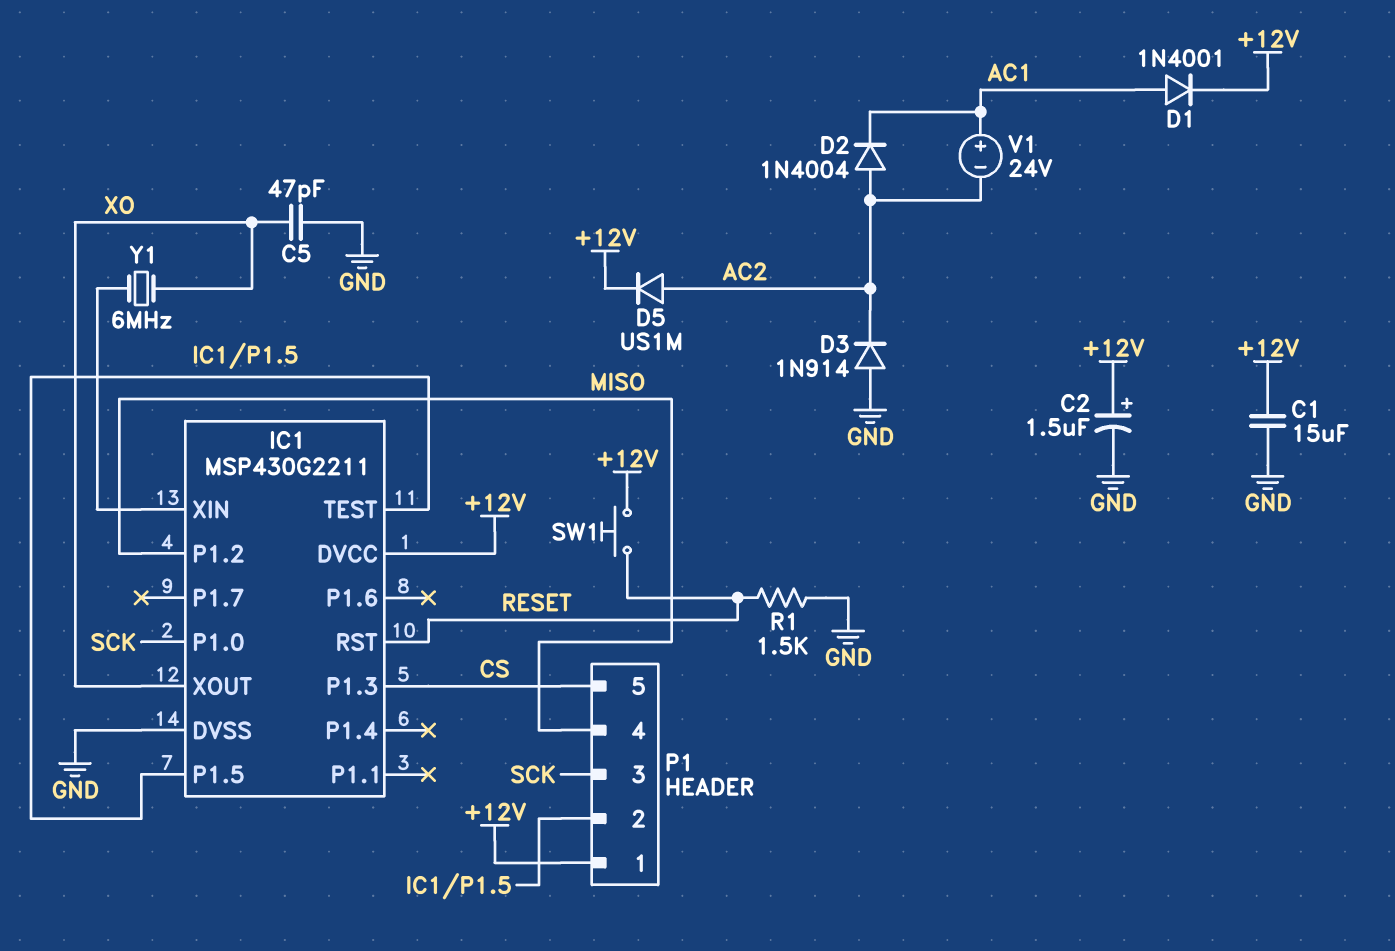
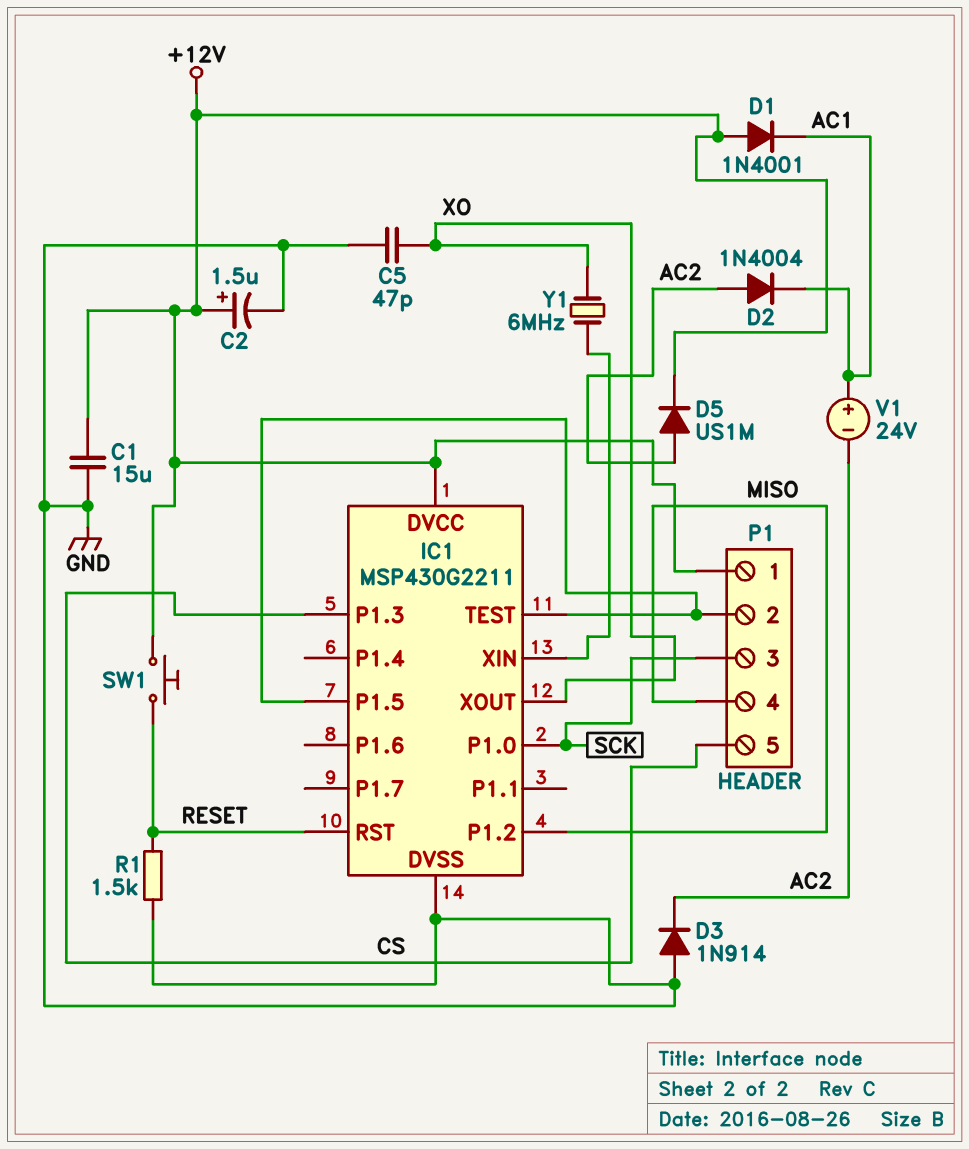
D1: diode 1N4001 (A AC1, K +12V) -> diode 1N4001 (A +12V, K AC1)

